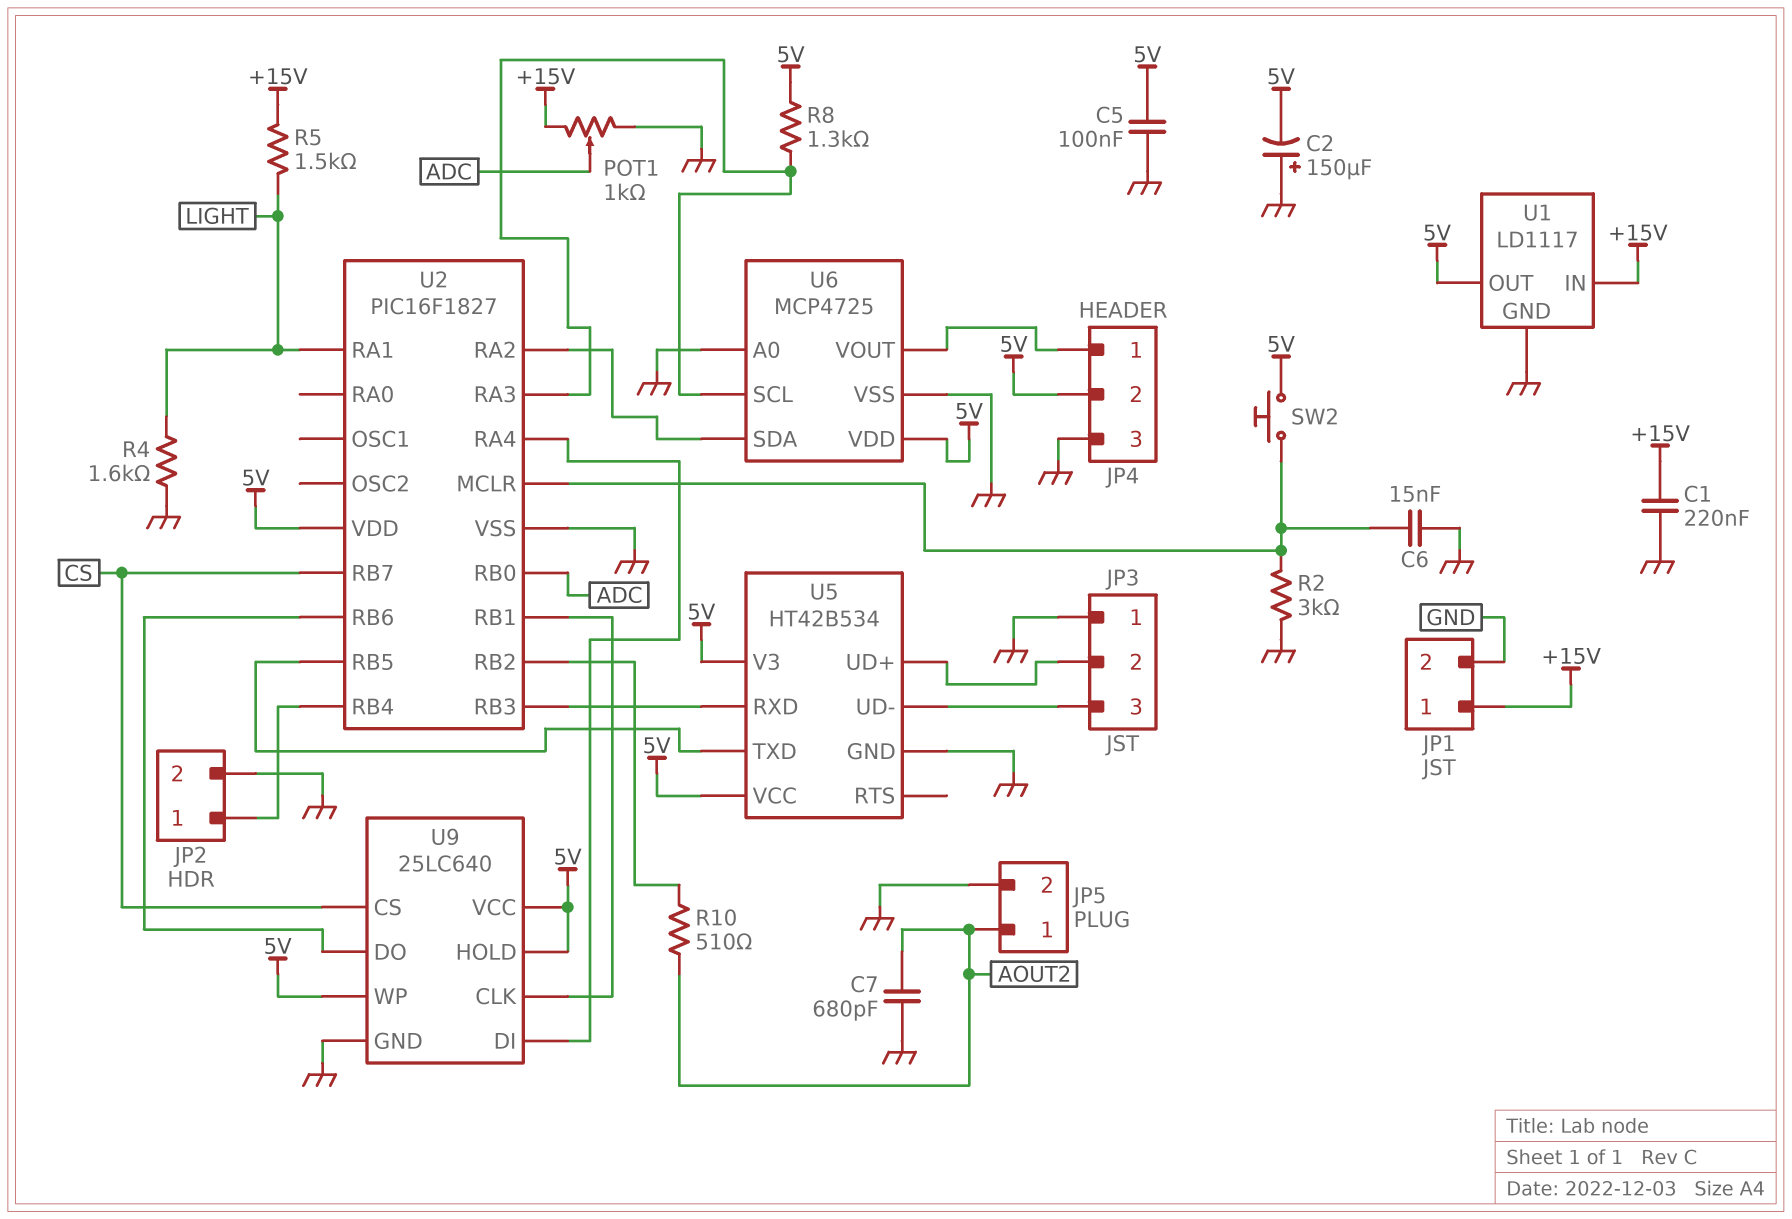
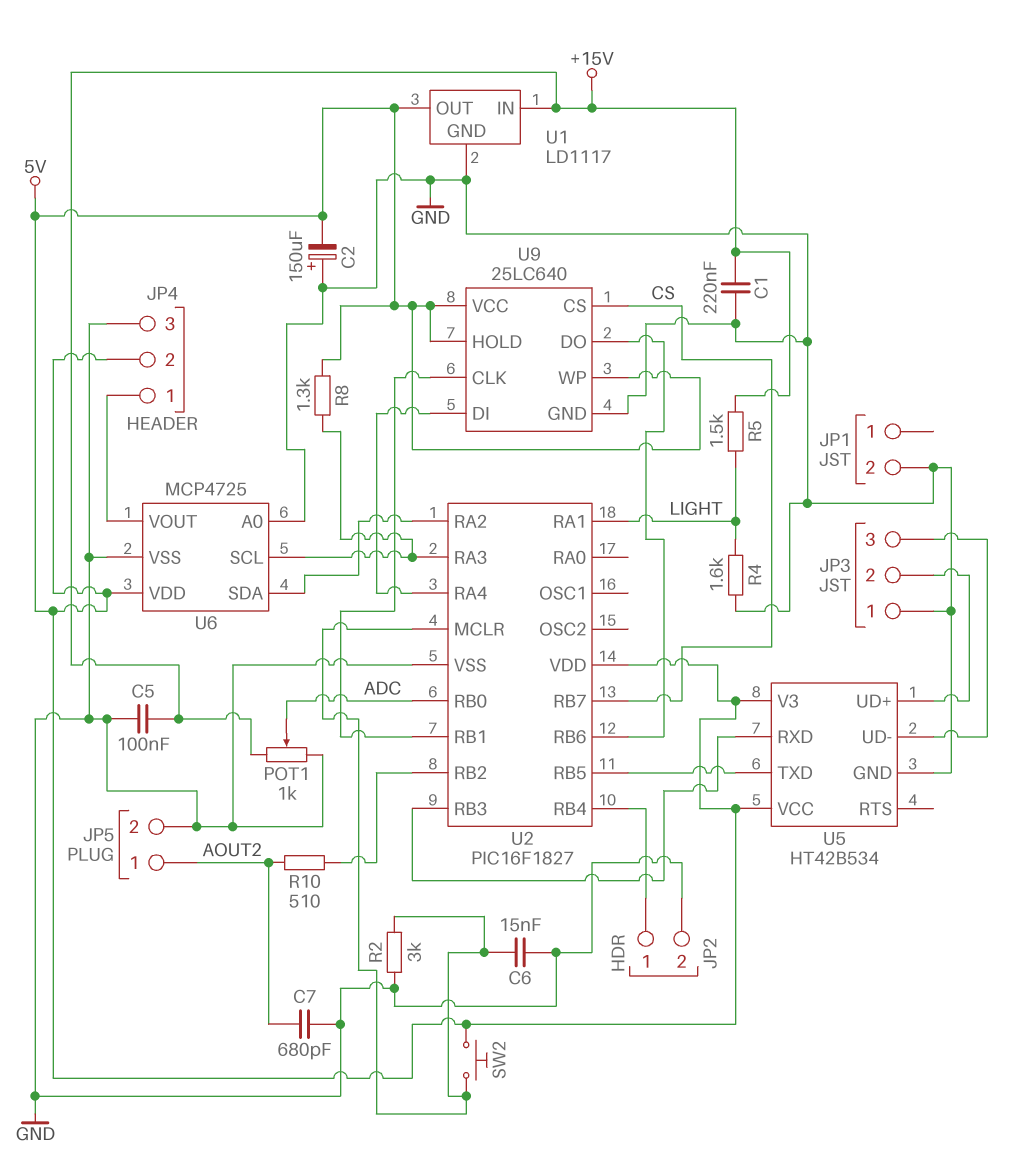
C5: 100nF (5V, GND) -> 100nF (+15V, GND)
JP1 pin 1: +15V -> none

